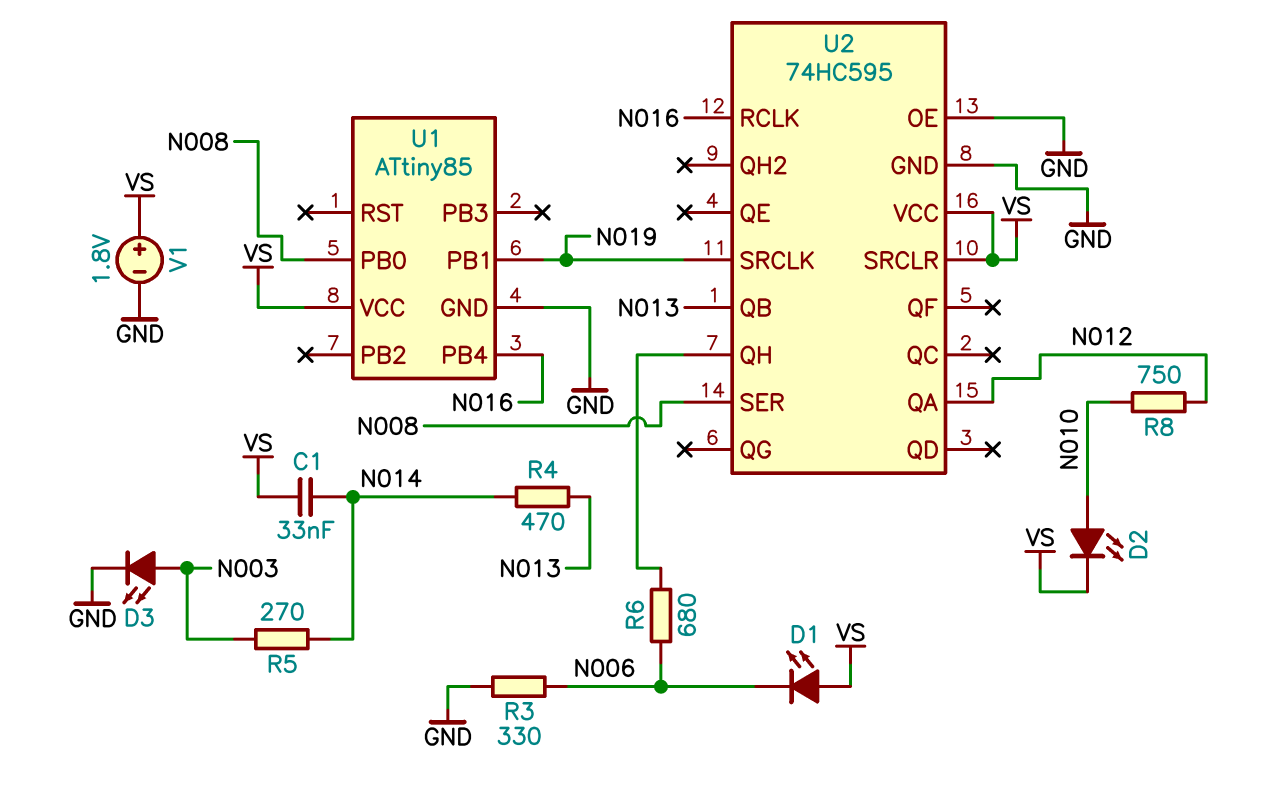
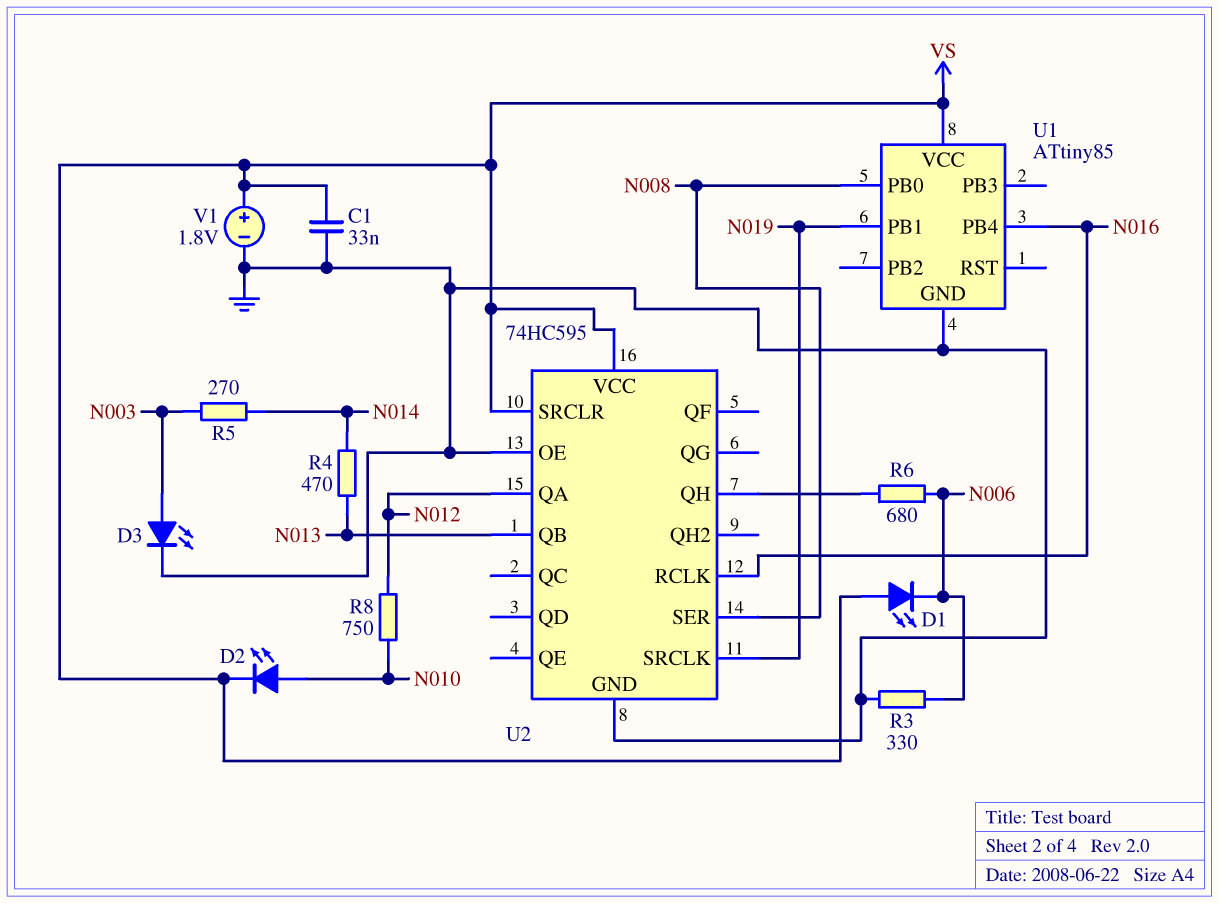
C1: 33nF (N014, VS) -> 33nF (GND, VS)

